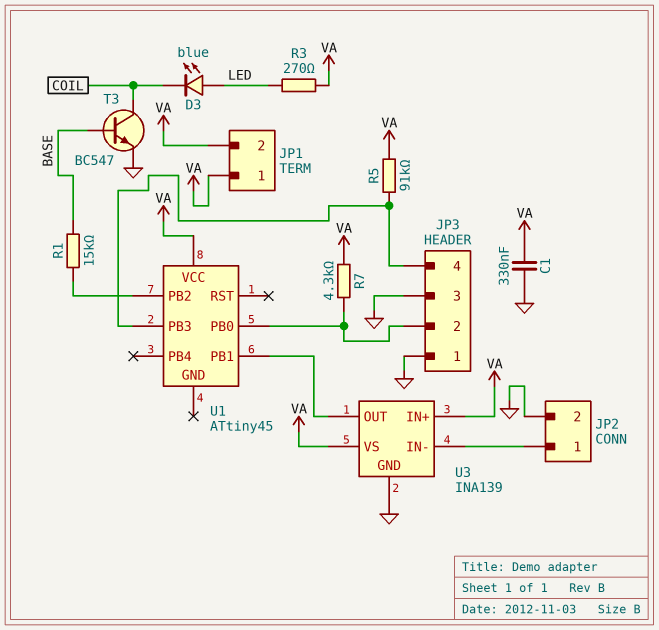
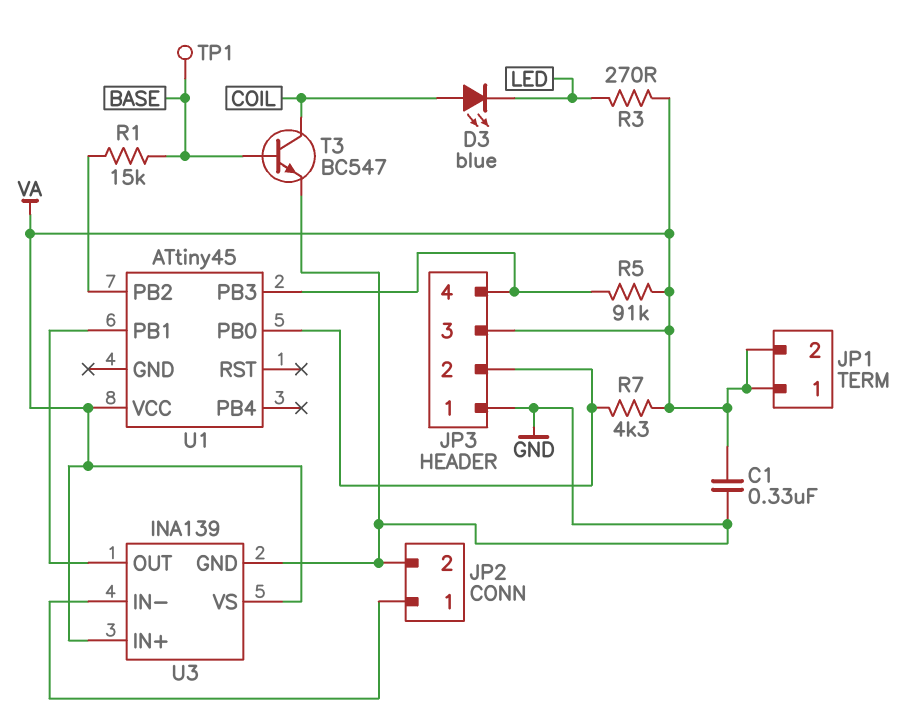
D3: LED blue (A LED, K COIL) -> LED blue (A COIL, K LED)
JP3 pin 3: GND -> VA
TP1: none -> test point (BASE)

